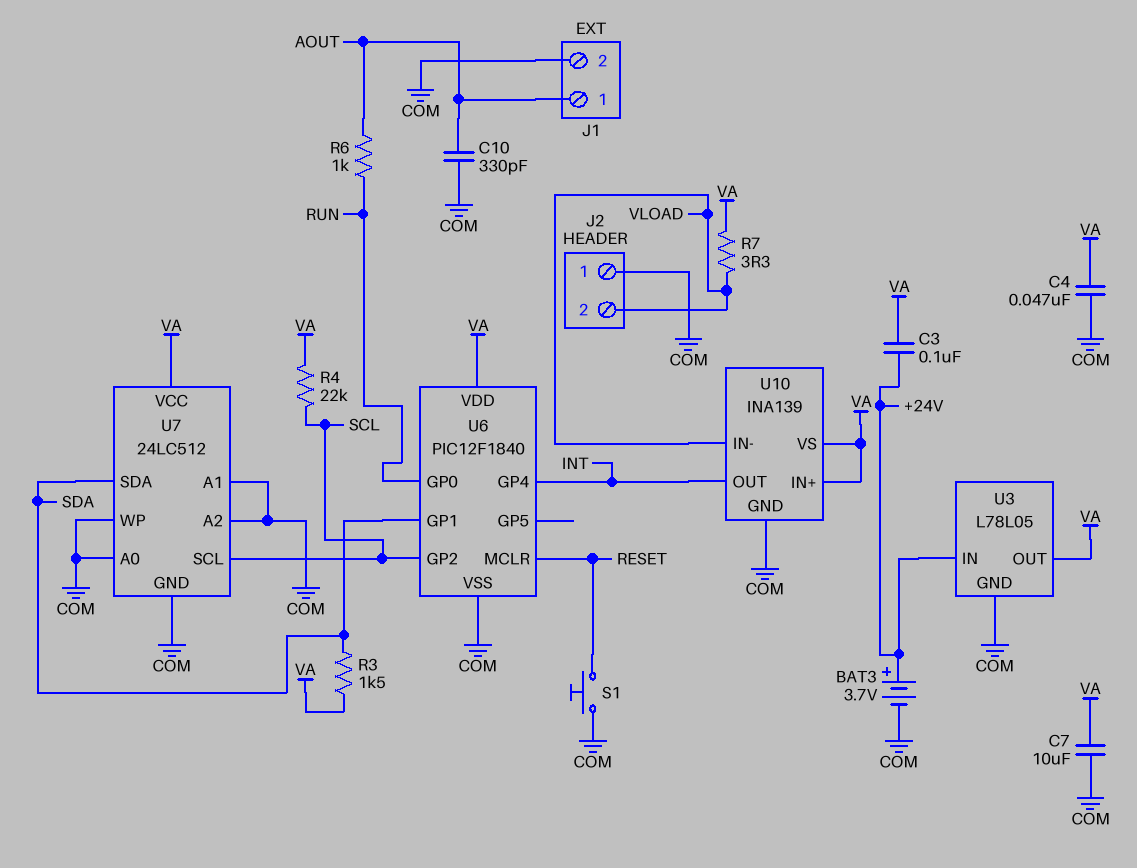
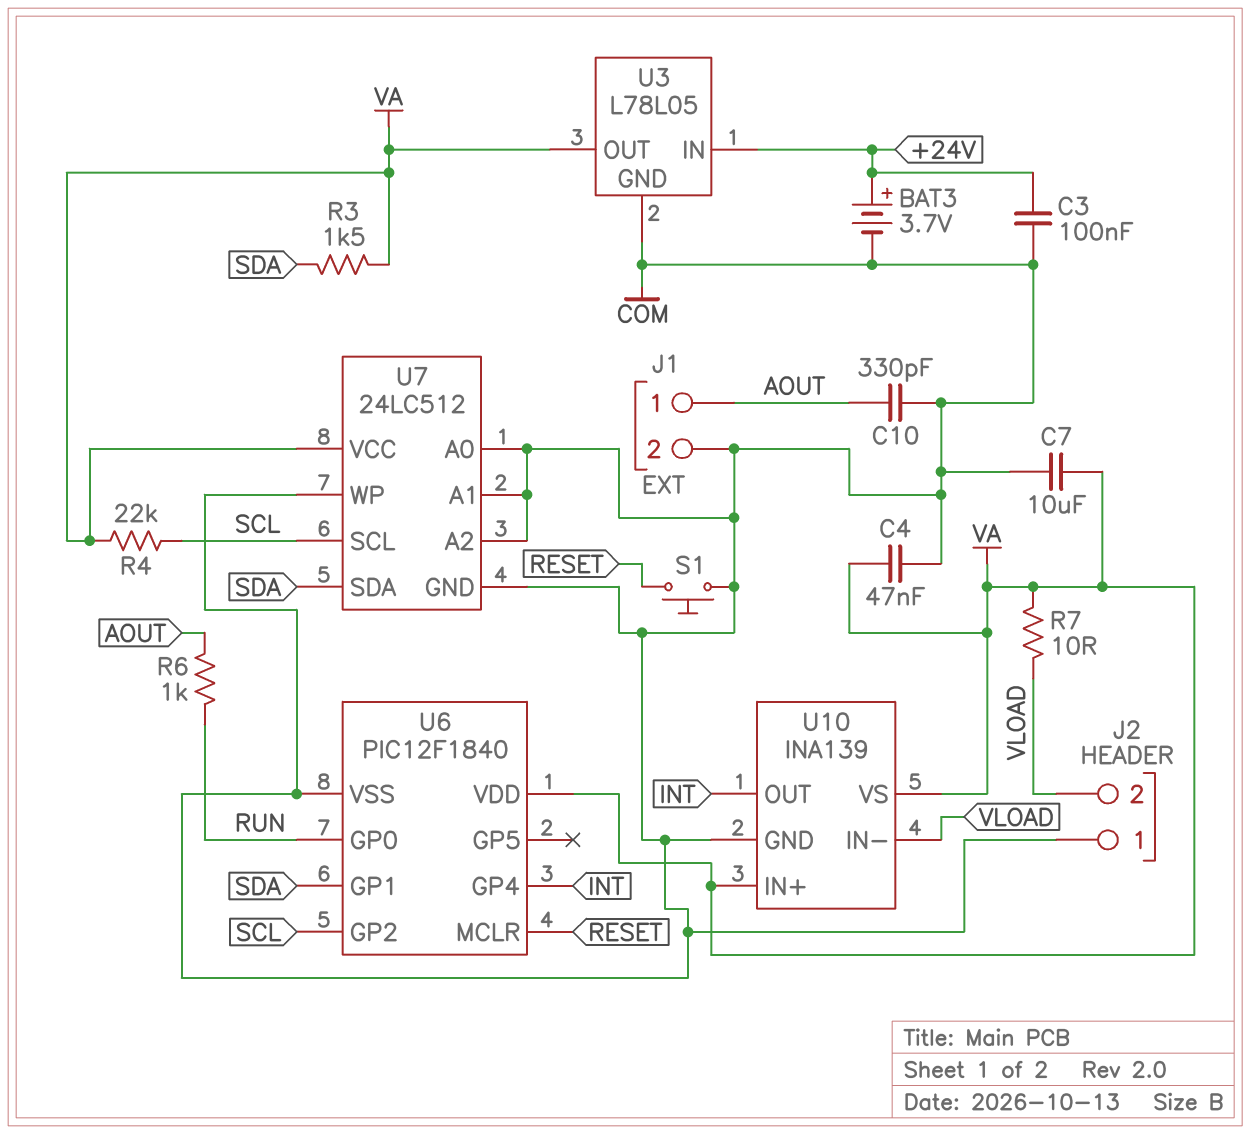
C3: 100nF (+24V, VA) -> 100nF (+24V, COM)
R7: 3.3 (VA, VLOAD) -> 10 (VA, VLOAD)

